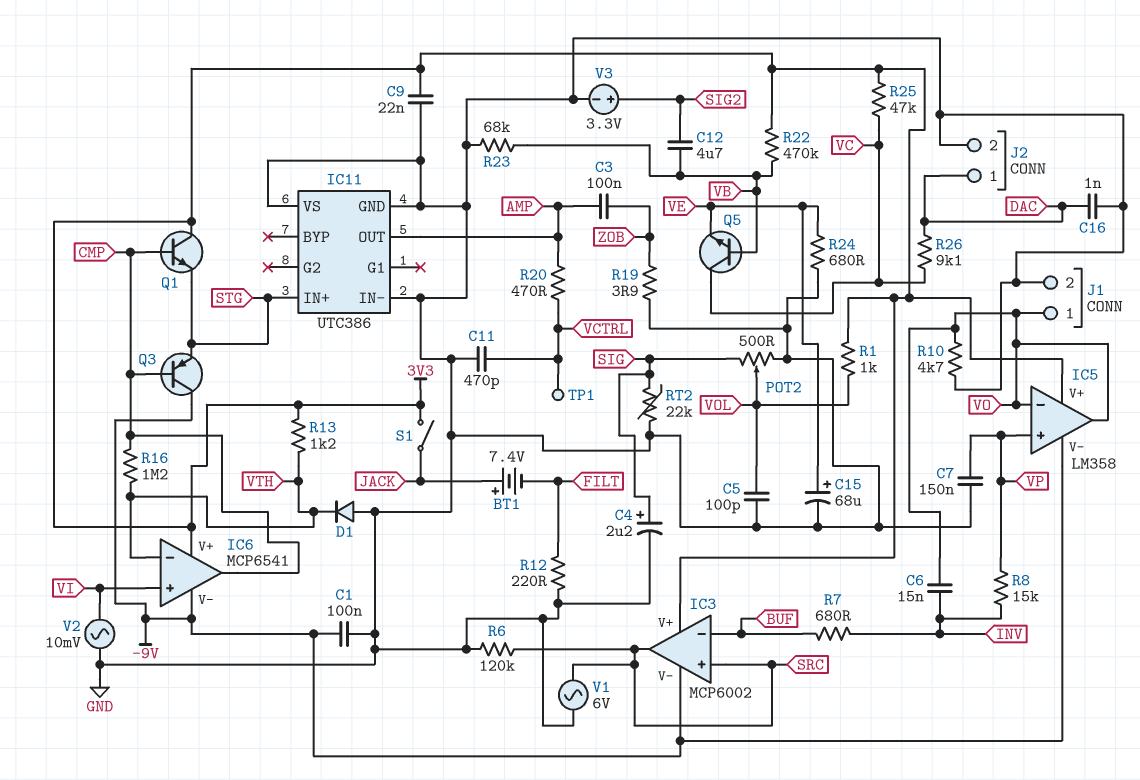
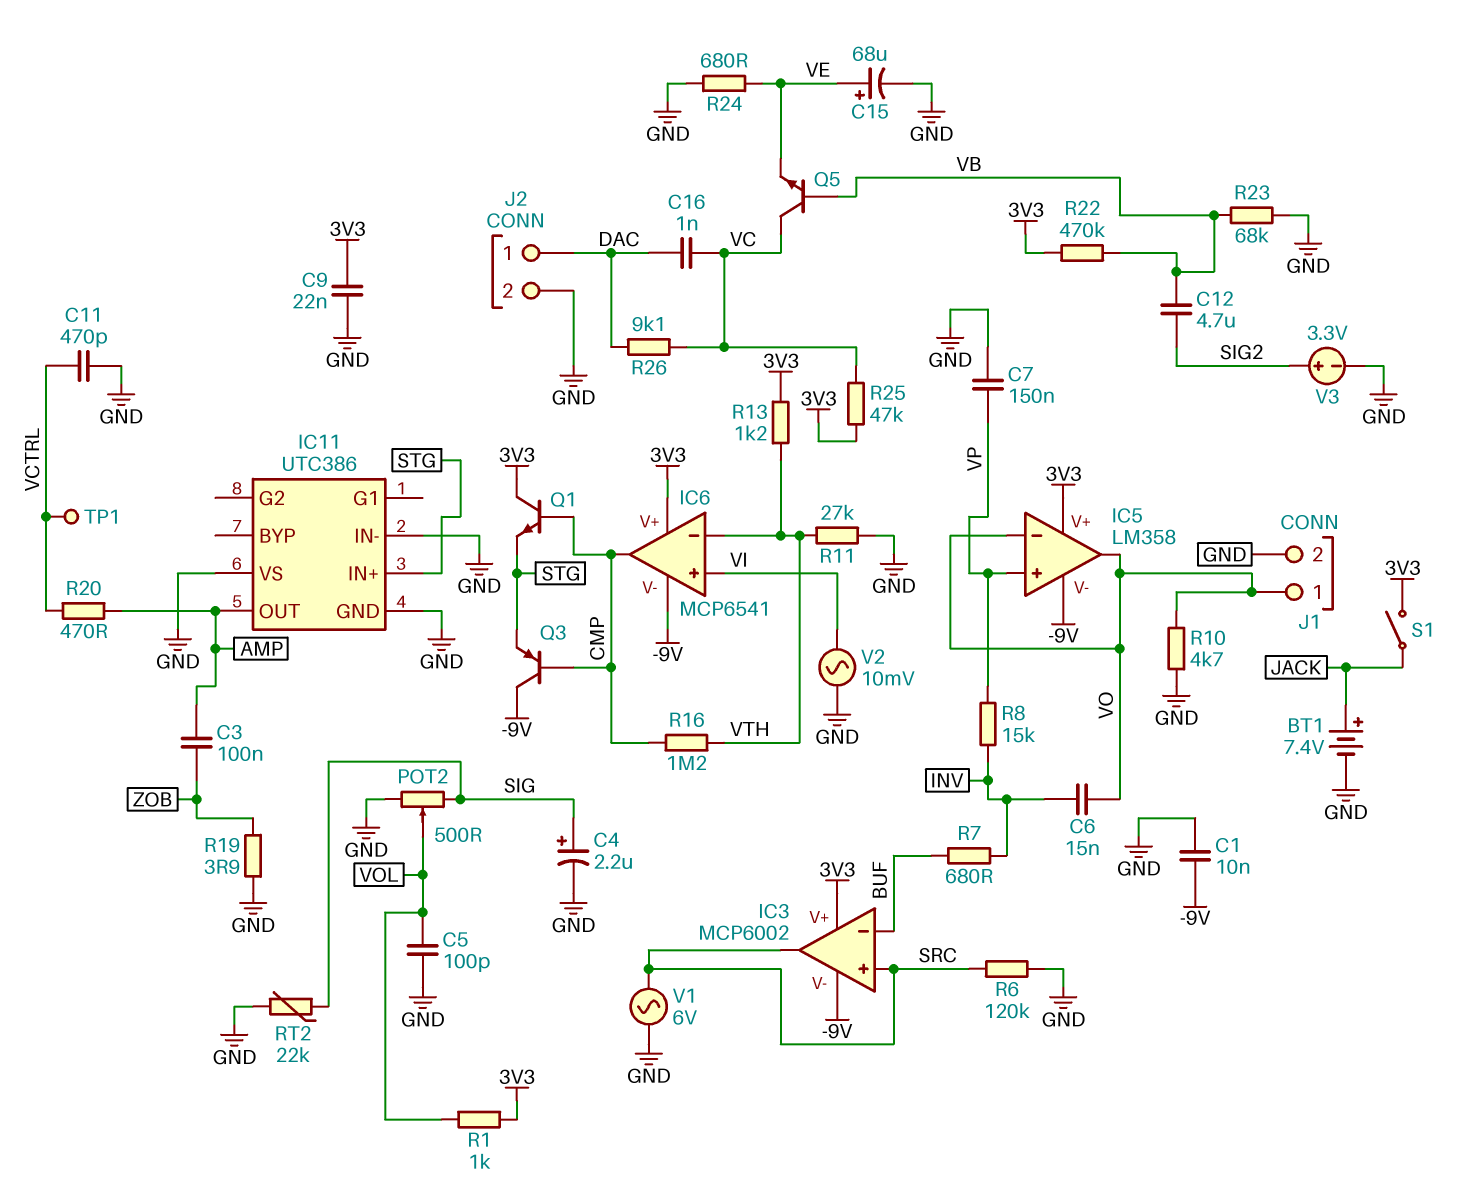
BT1: 7.4V (plus JACK, minus FILT) -> 7.4V (plus JACK, minus GND)
C1: 100nF (-9V, GND) -> 10nF (-9V, GND)
C16: 1nF (DAC, GND) -> 1nF (DAC, VC)
D1: diode (A GND, K VTH) -> none
R11: none -> 27k (GND, VTH)
R12: 220 (FILT, GND) -> none

